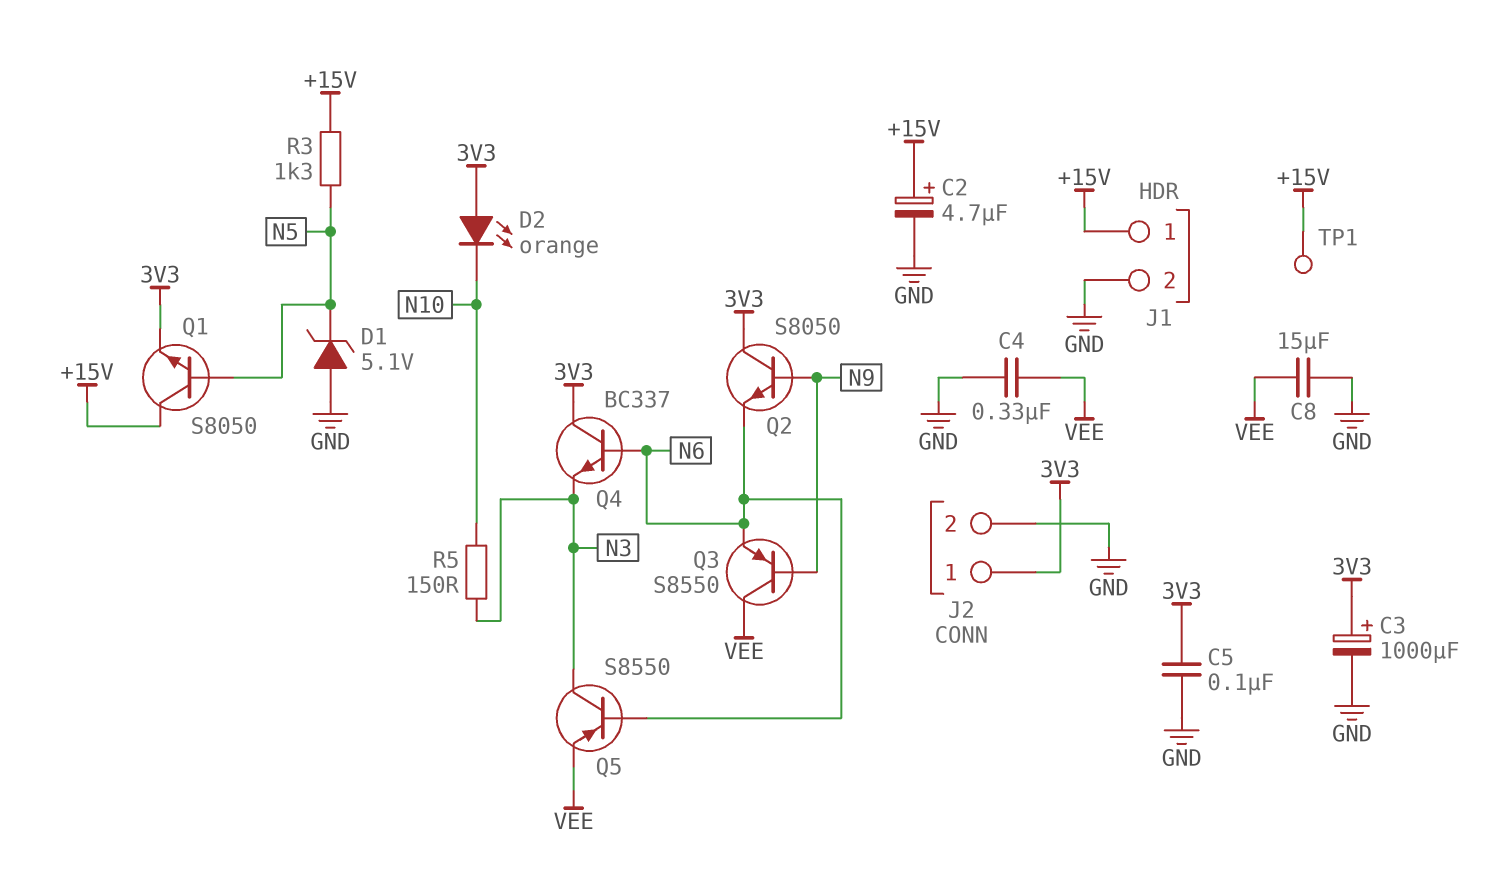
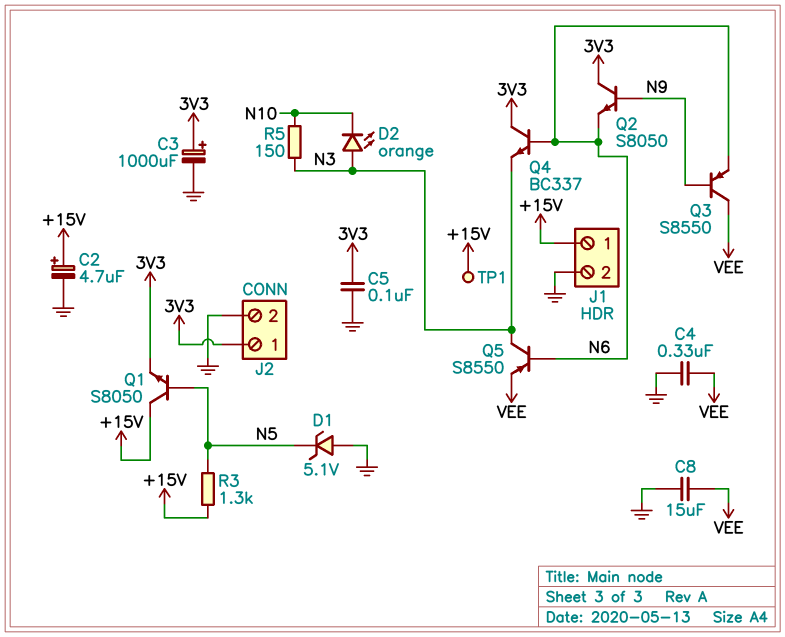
D2: LED orange (A 3V3, K N10) -> LED orange (A N3, K N10)

